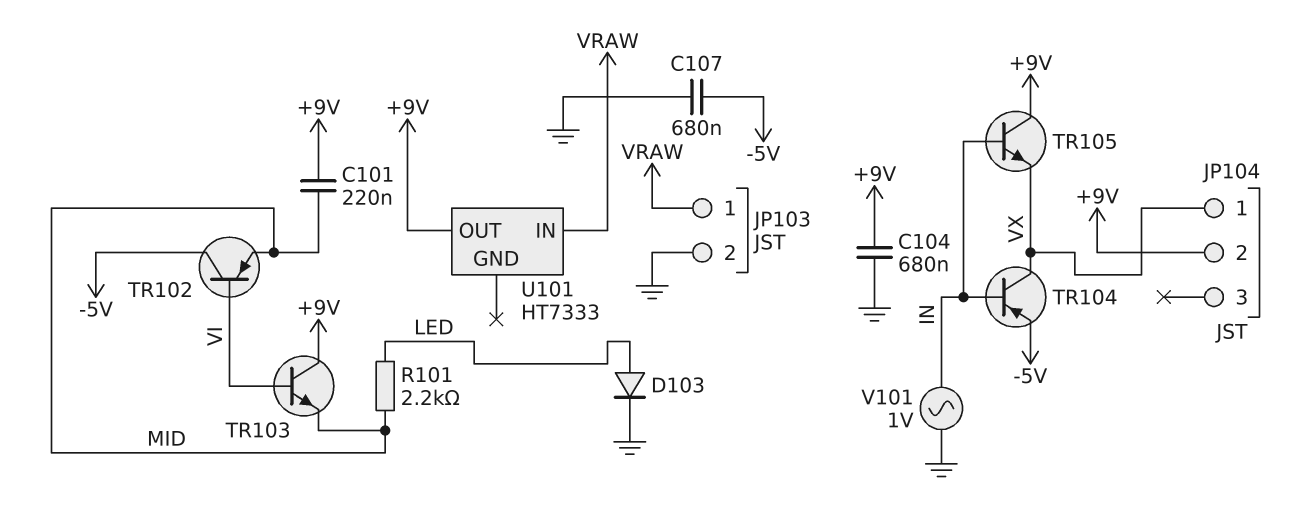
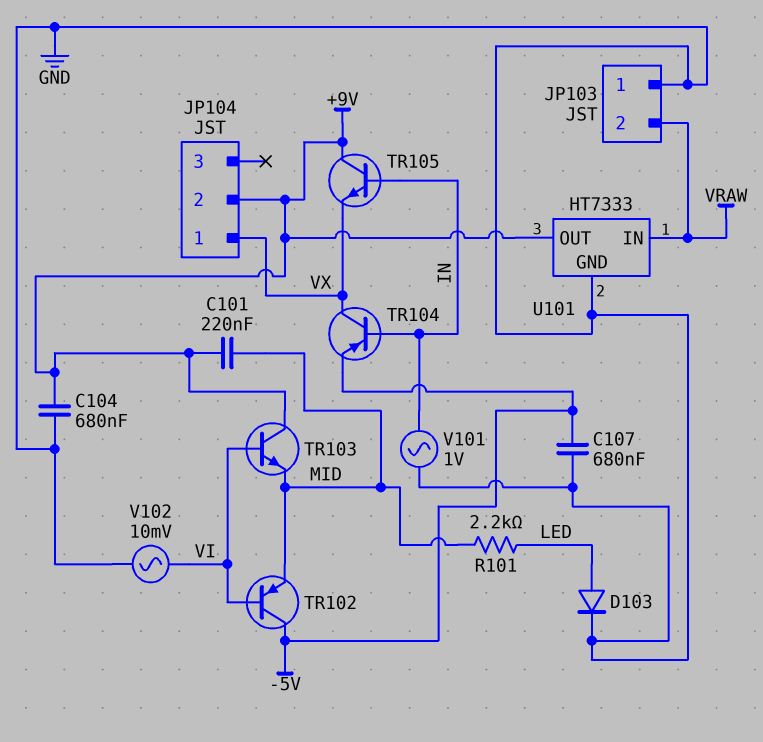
JP103 pin 1: VRAW -> GND
JP103 pin 2: GND -> VRAW
U101 pin GND: none -> GND
V102: none -> AC 10mV (GND, VI)

